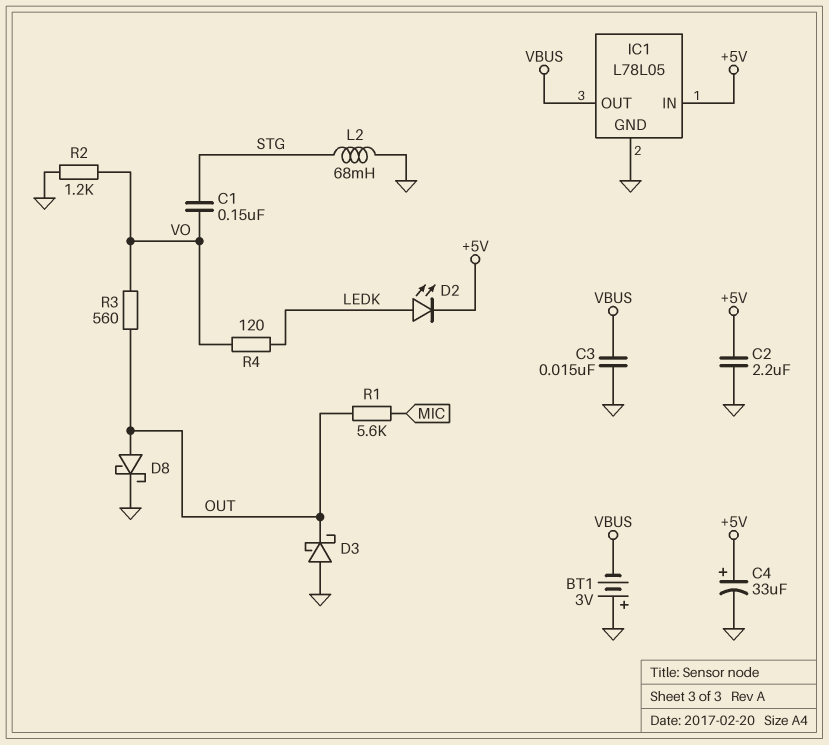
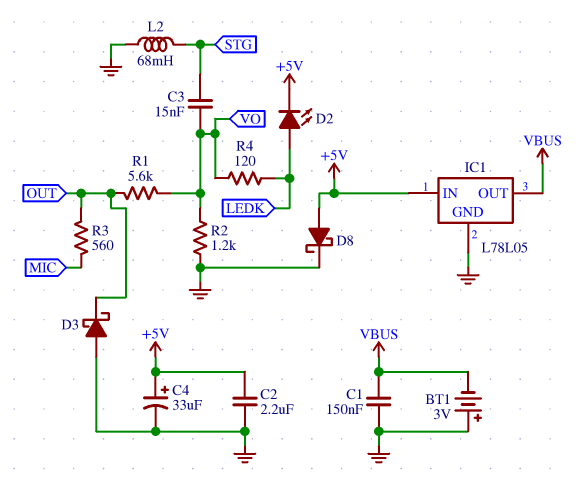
C1: 150nF (STG, VO) -> 150nF (GND, VBUS)
C3: 15nF (GND, VBUS) -> 15nF (STG, VO)
D8: schottky (A OUT, K GND) -> schottky (A +5V, K GND)
R1: 5.6k (MIC, OUT) -> 5.6k (OUT, VO)
R3: 560 (OUT, VO) -> 560 (MIC, OUT)

